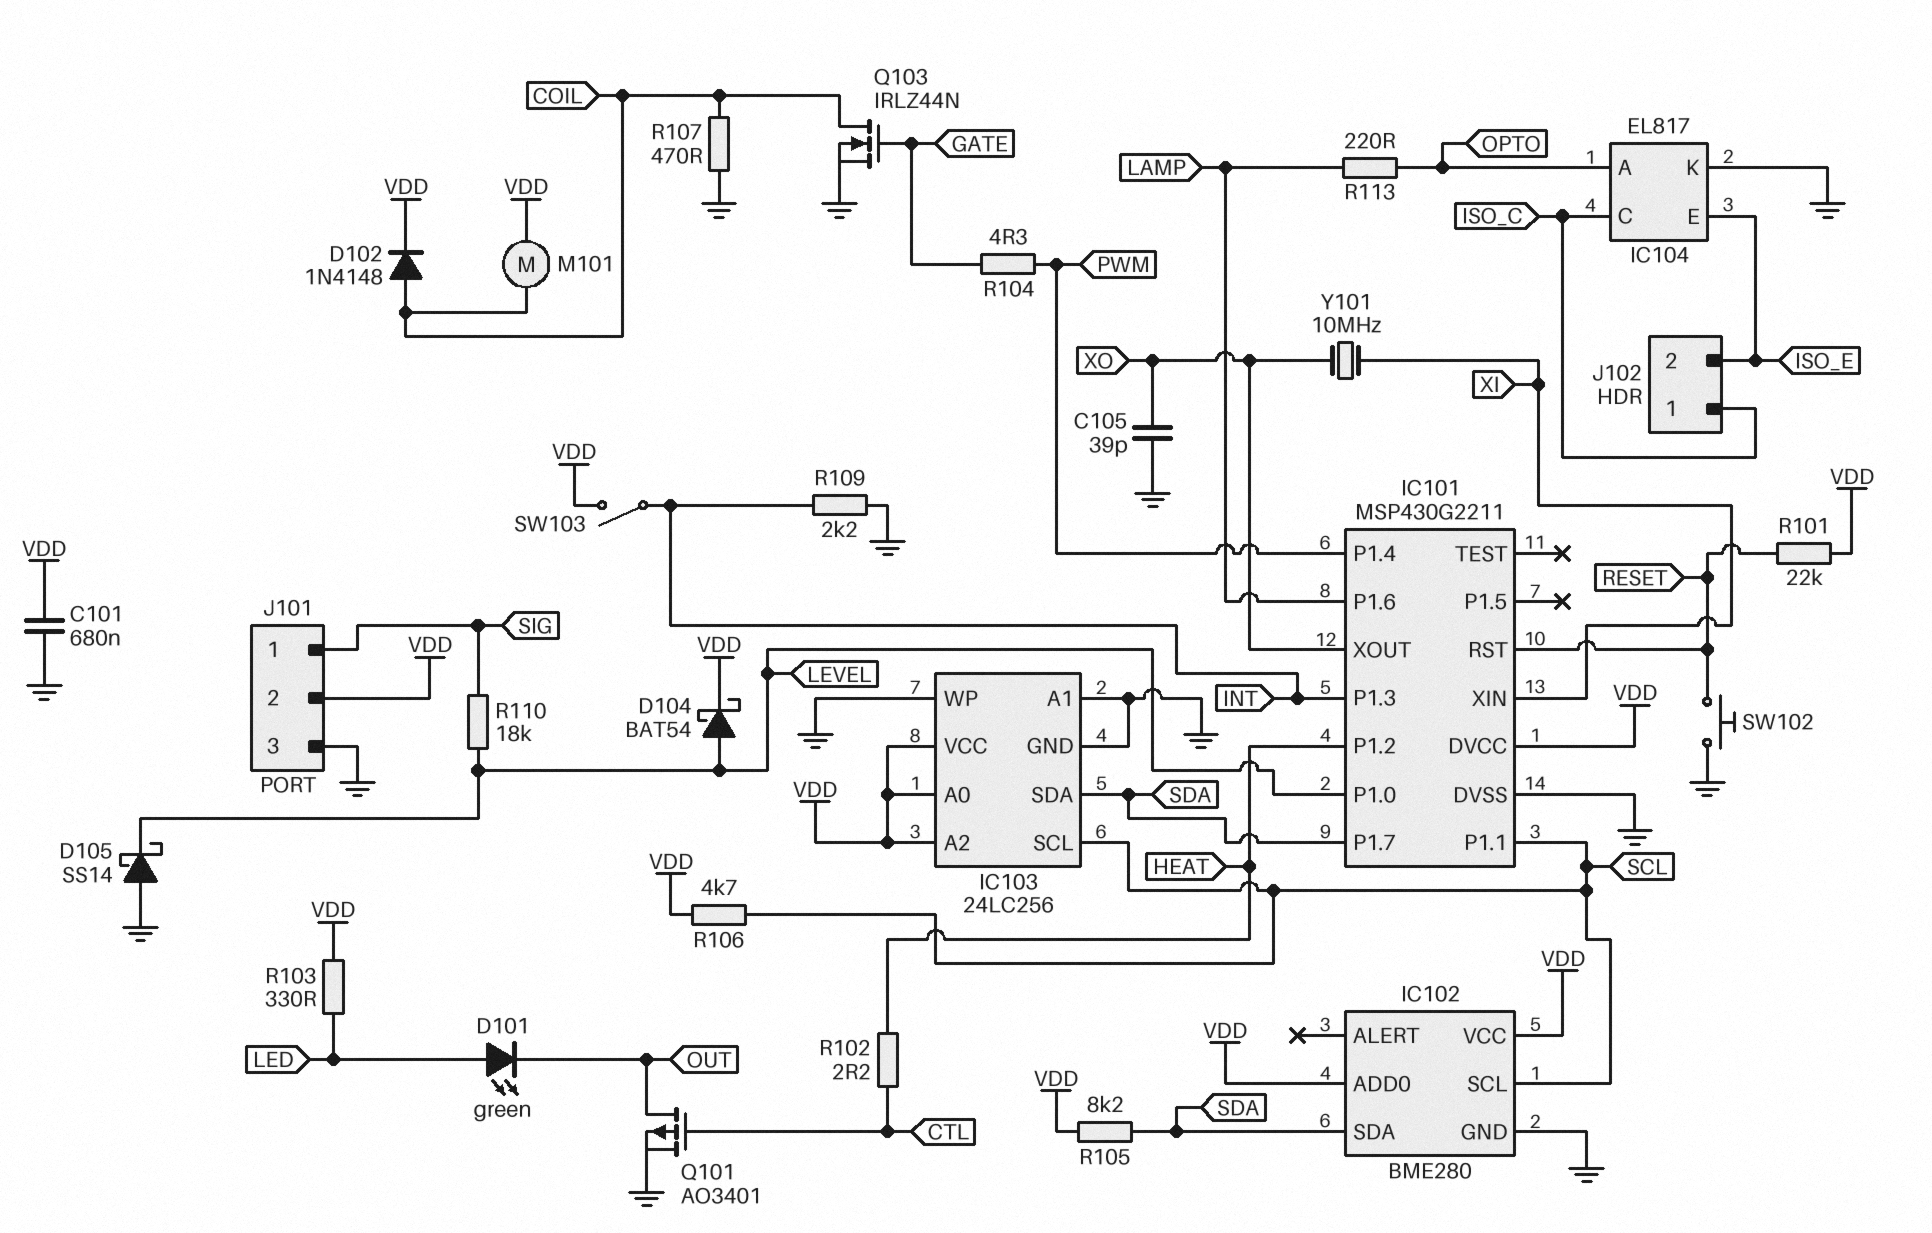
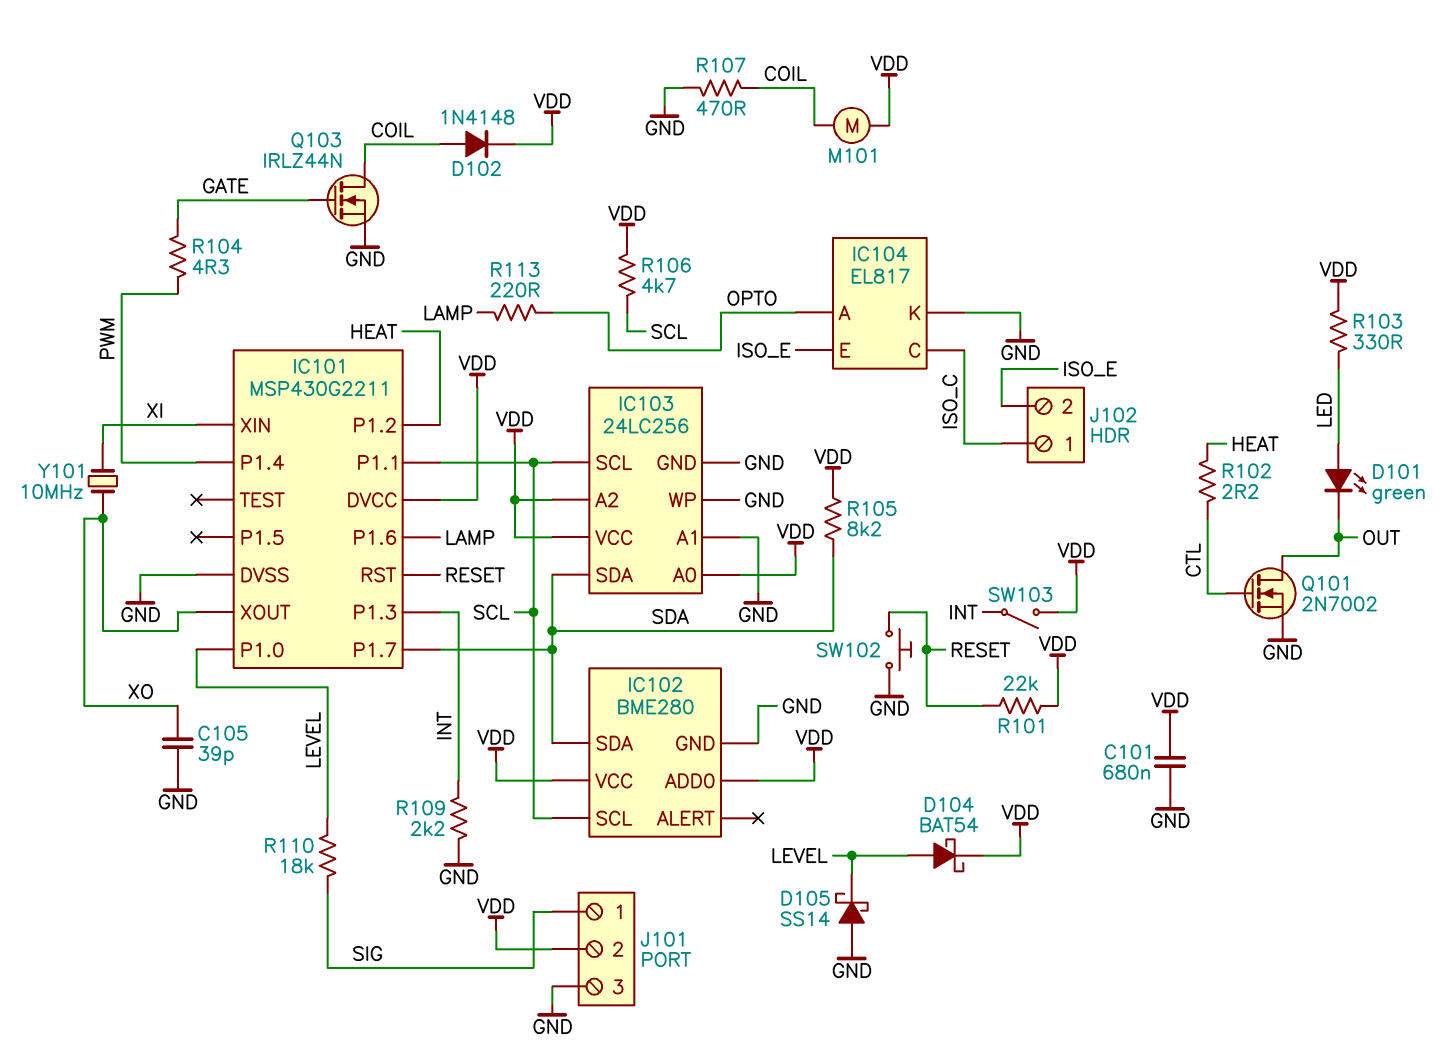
Q101: PMOS AO3401 (G CTL, D OUT, S GND) -> NMOS 2N7002 (G CTL, D OUT, S GND)

